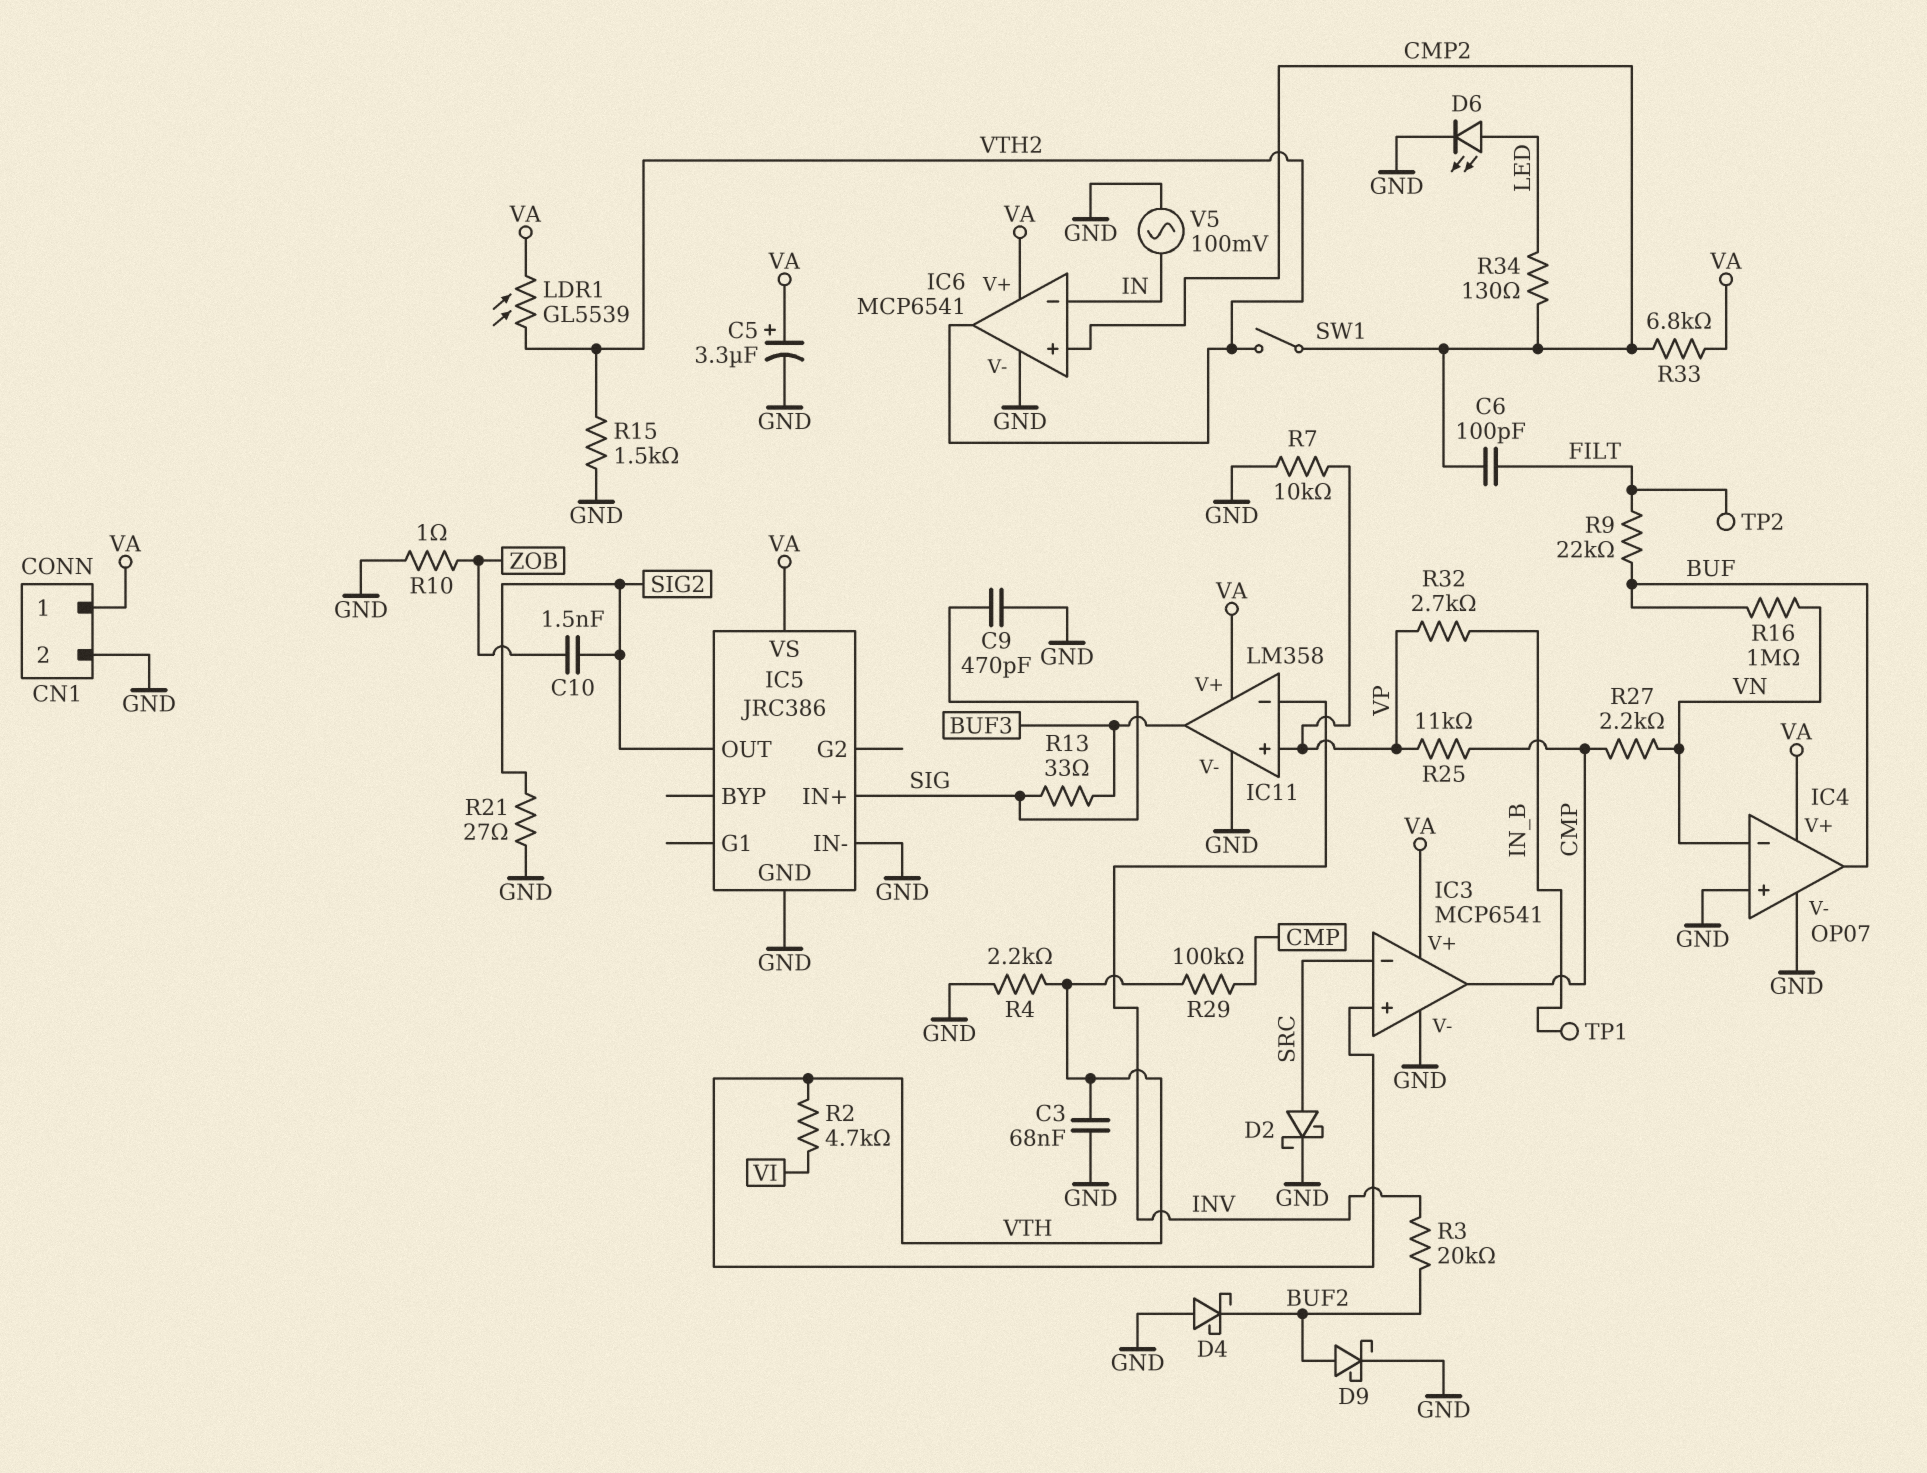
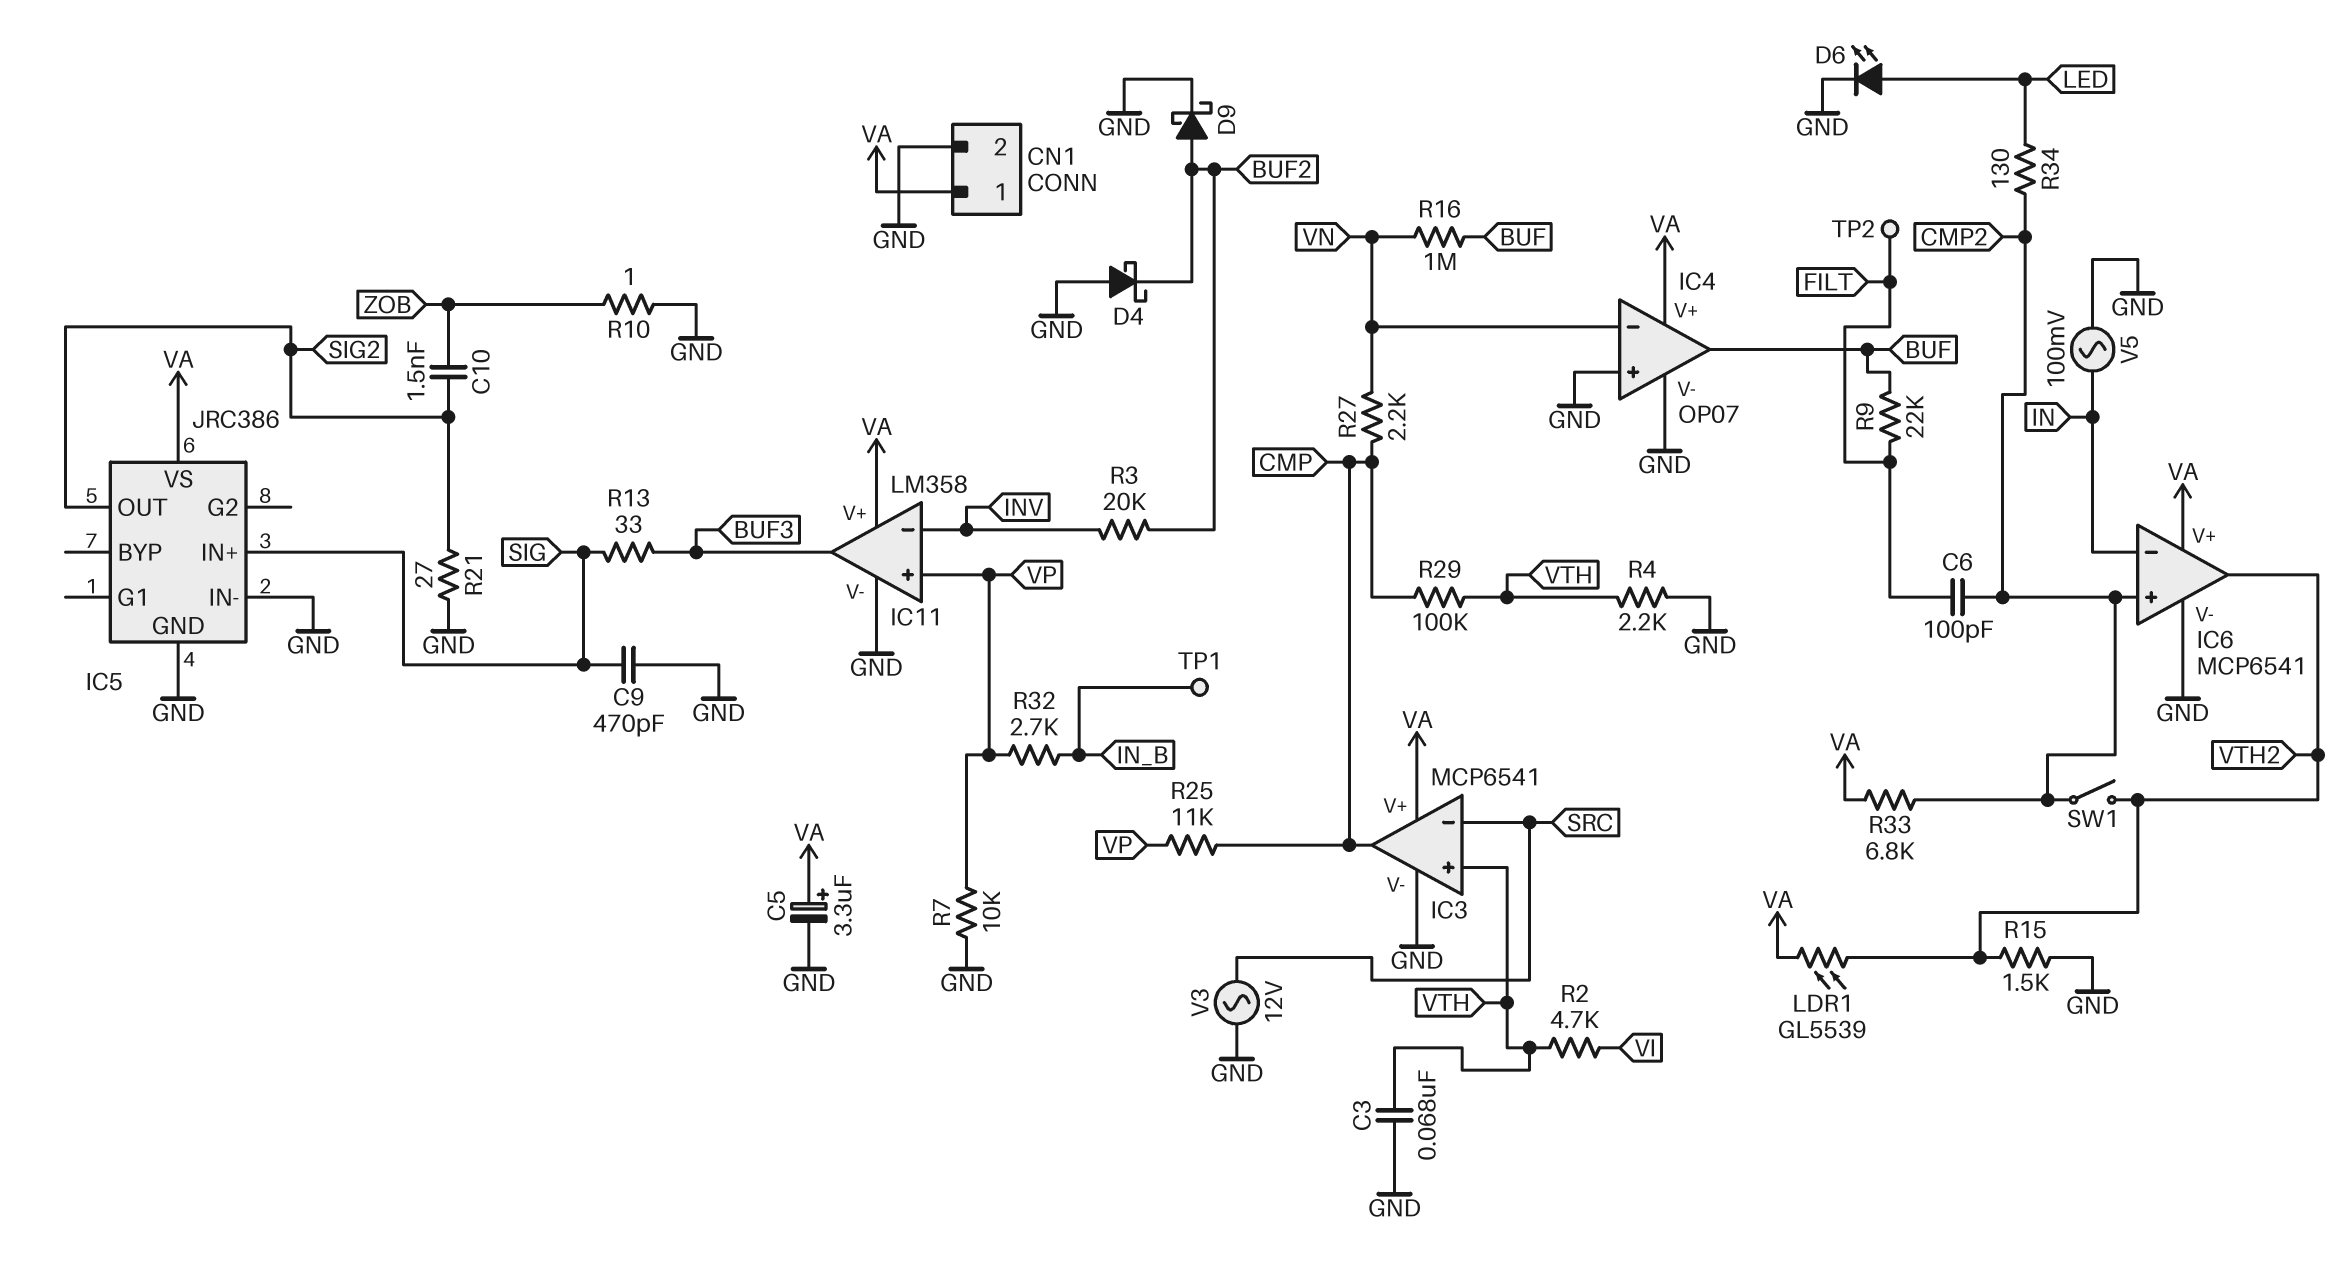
D2: schottky (A SRC, K GND) -> none
V3: none -> AC 12V (GND, SRC)

